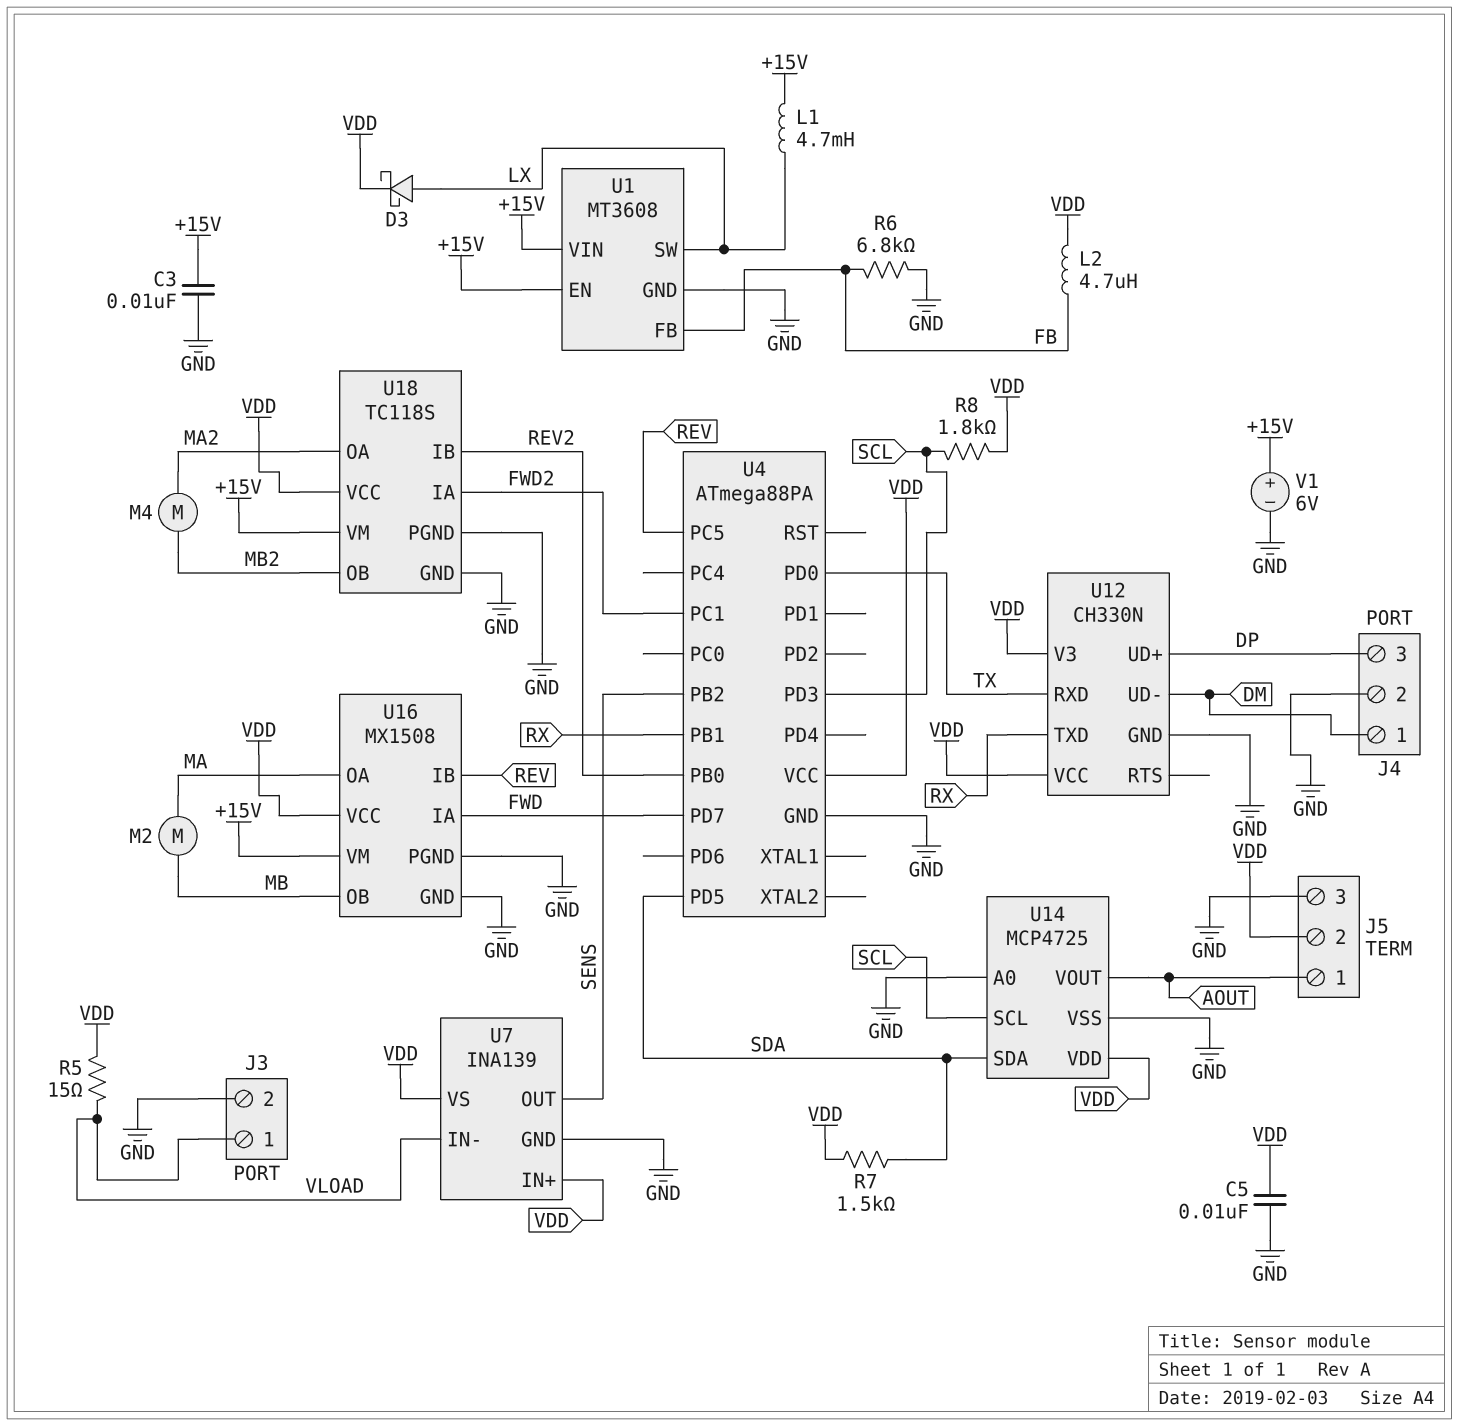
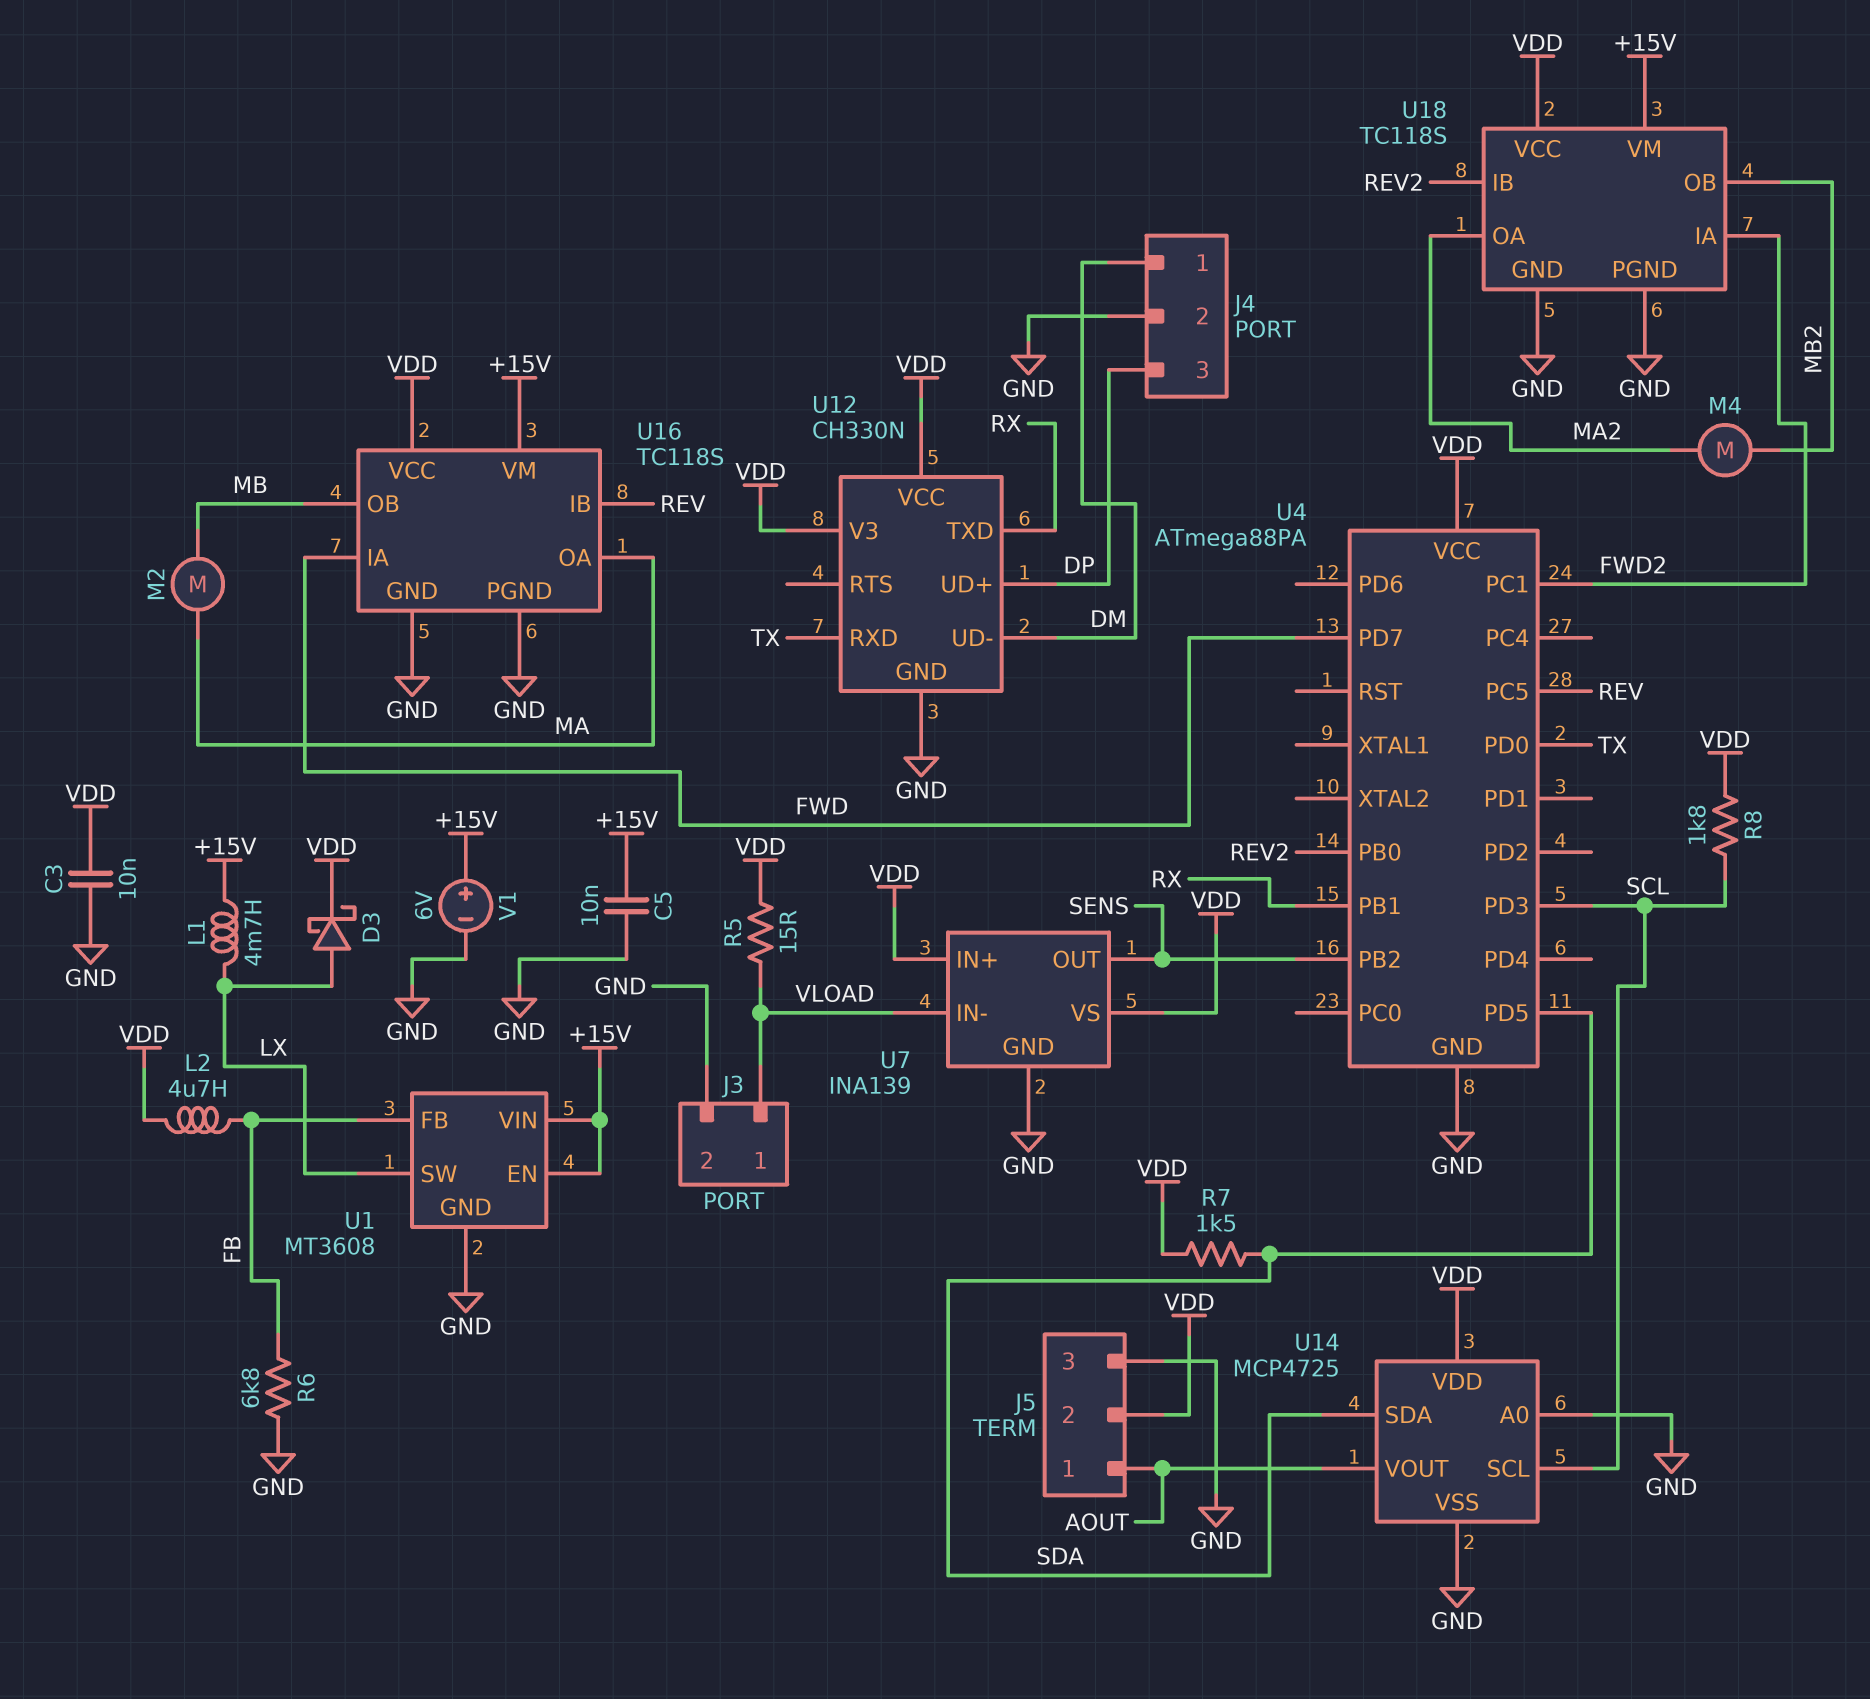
C3: 10nF (+15V, GND) -> 10nF (GND, VDD)
C5: 10nF (GND, VDD) -> 10nF (+15V, GND)
U16: MX1508 -> TC118S

